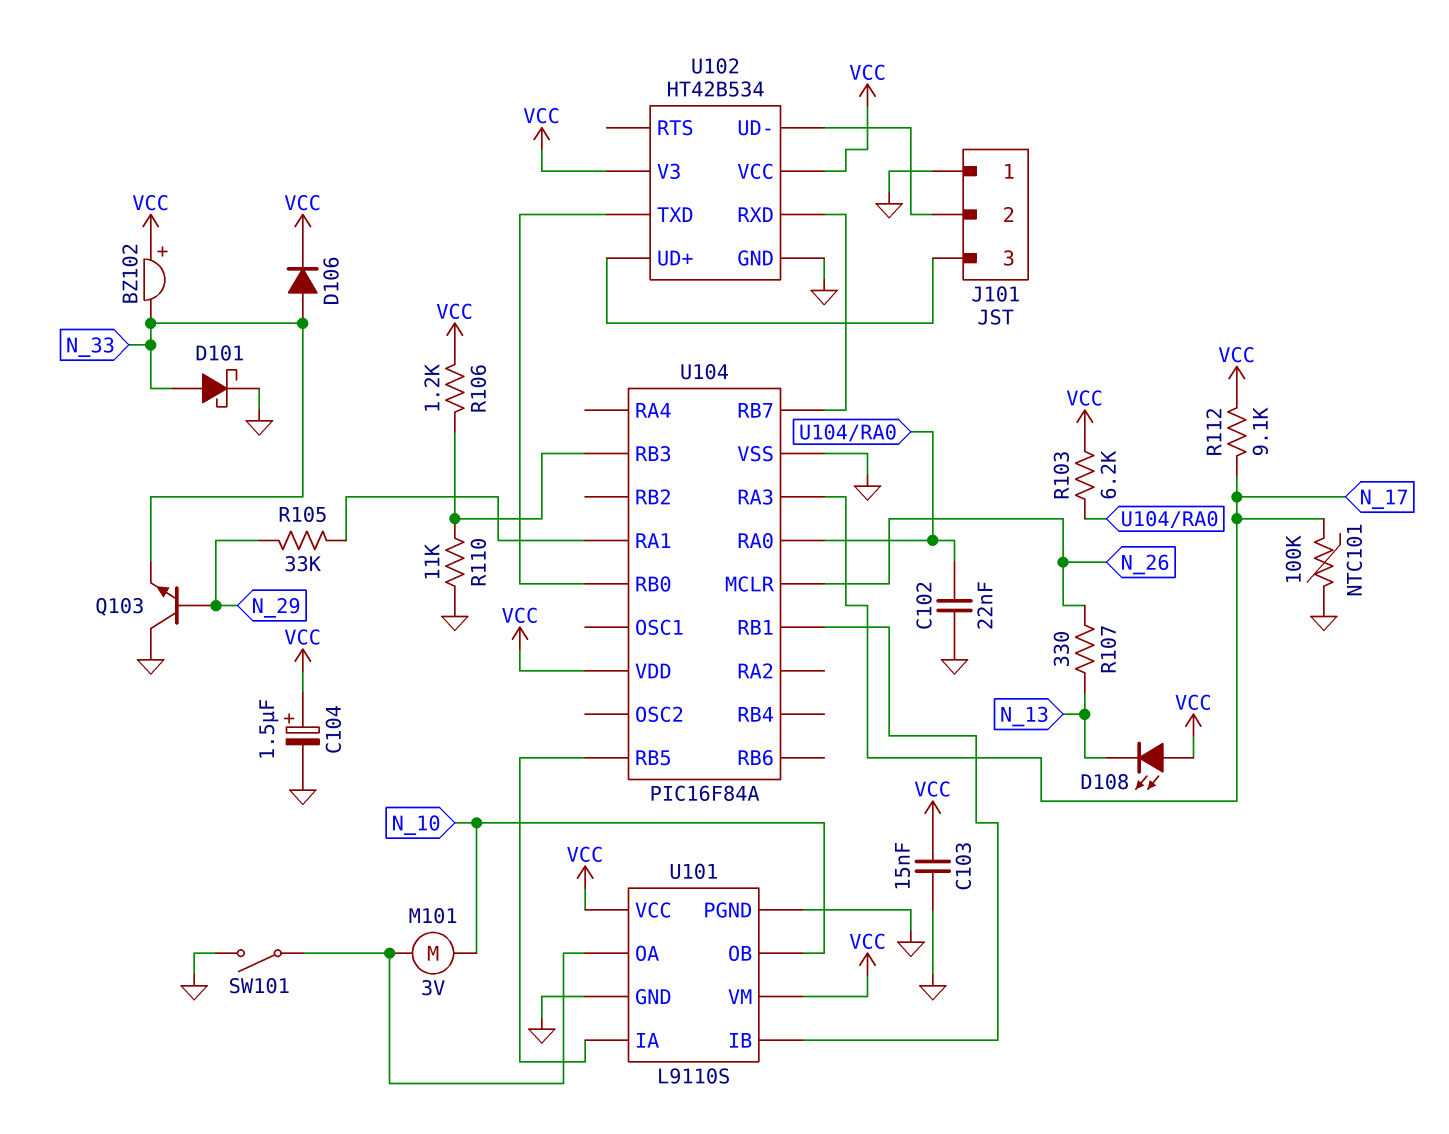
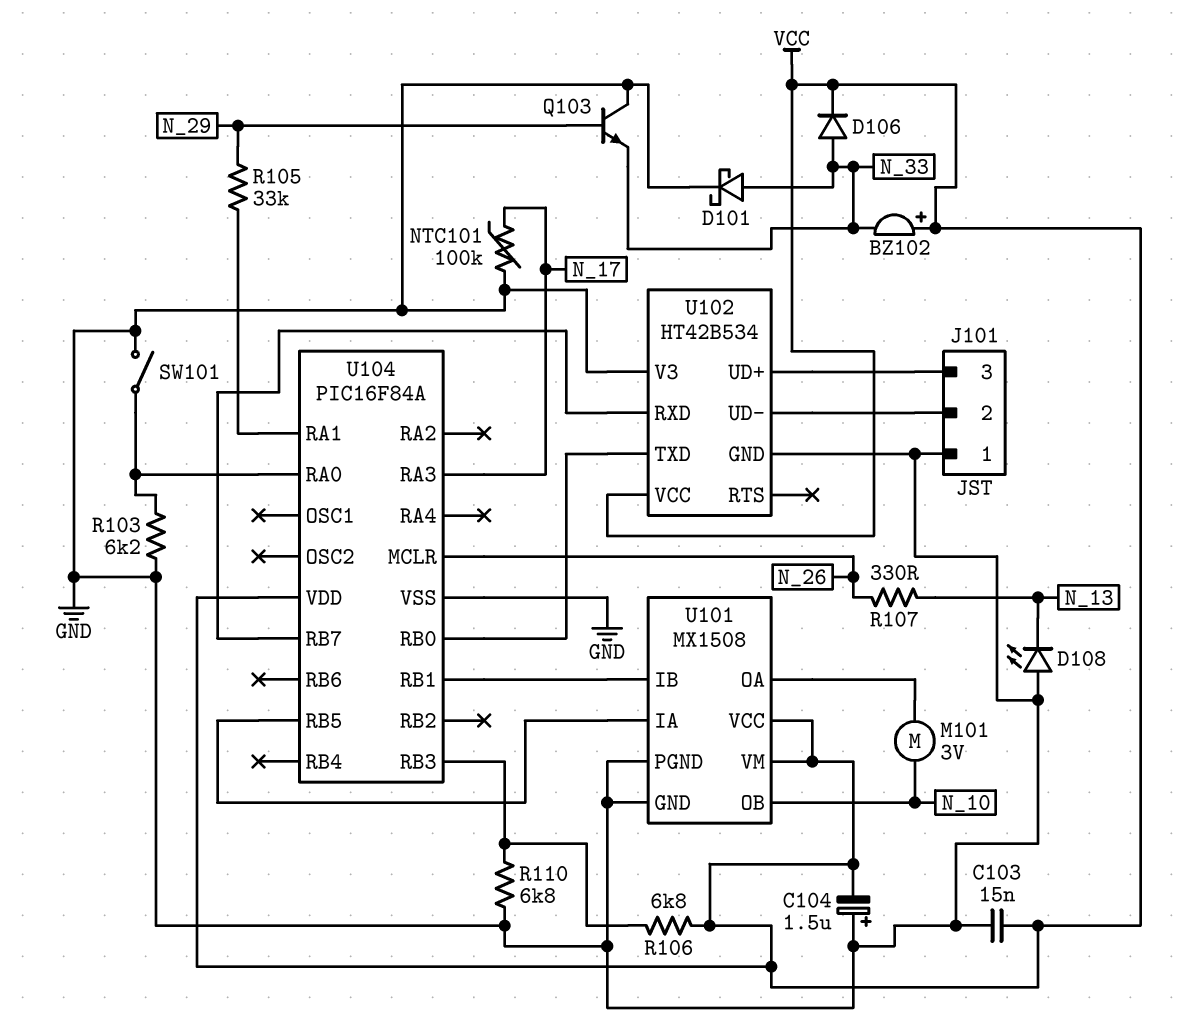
C102: 22nF (GND, U104/RA0) -> none
C104: 1.5uF (plus VCC, minus GND) -> 1.5uF (plus GND, minus VCC)
D108: LED (A VCC, K N_13) -> LED (A GND, K N_13)
R103: 6.2k (U104/RA0, VCC) -> 6.2k (GND, U104/RA0)
R106: 1.2k (U104/RB3, VCC) -> 6.8k (U104/RB3, VCC)
R110: 11k (GND, U104/RB3) -> 6.8k (GND, U104/RB3)
R112: 9.1k (N_17, VCC) -> none
SW101: switch (GND, U101/OA) -> switch (GND, U104/RA0)
U101: L9110S -> MX1508
U102 pin V3: VCC -> GND

